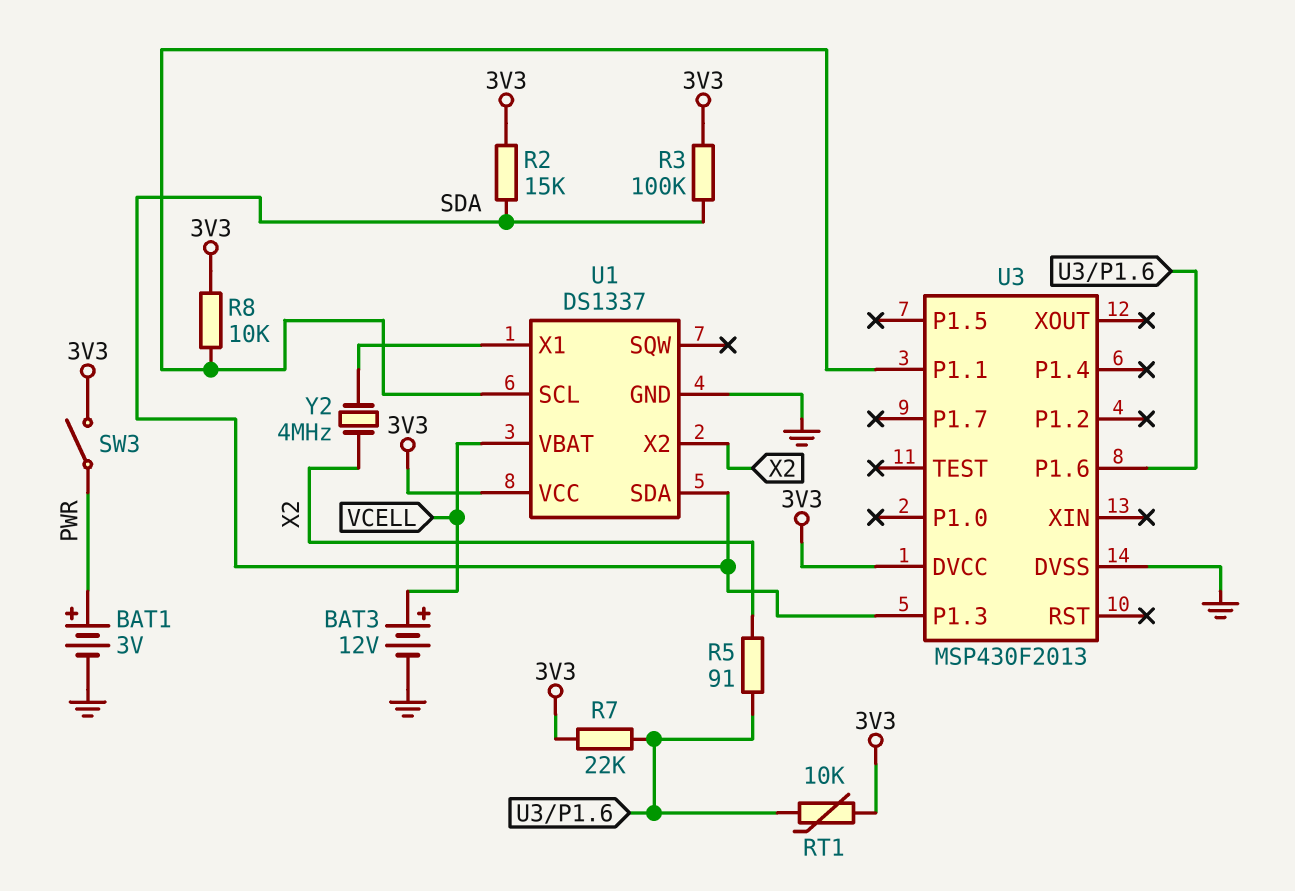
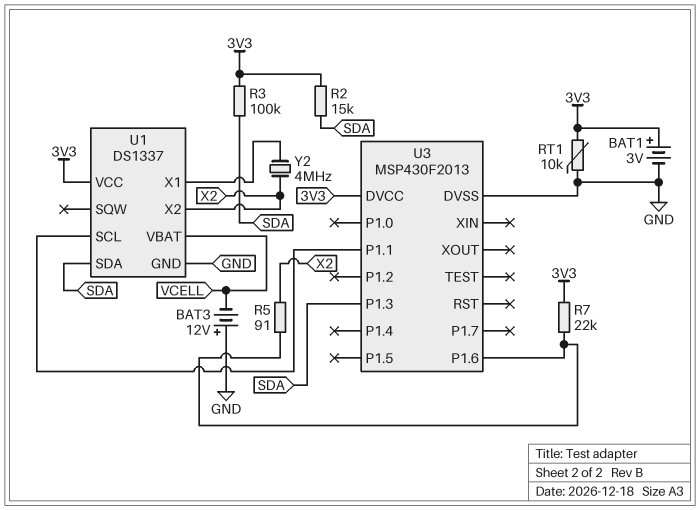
BAT1: 3V (plus PWR, minus GND) -> 3V (plus 3V3, minus GND)
BAT3: 12V (plus VCELL, minus GND) -> 12V (plus GND, minus VCELL)
R8: 10k (3V3, U1/SCL) -> none
RT1: 10k (3V3, U3/P1.6) -> 10k (3V3, GND)
SW3: switch (3V3, PWR) -> none

